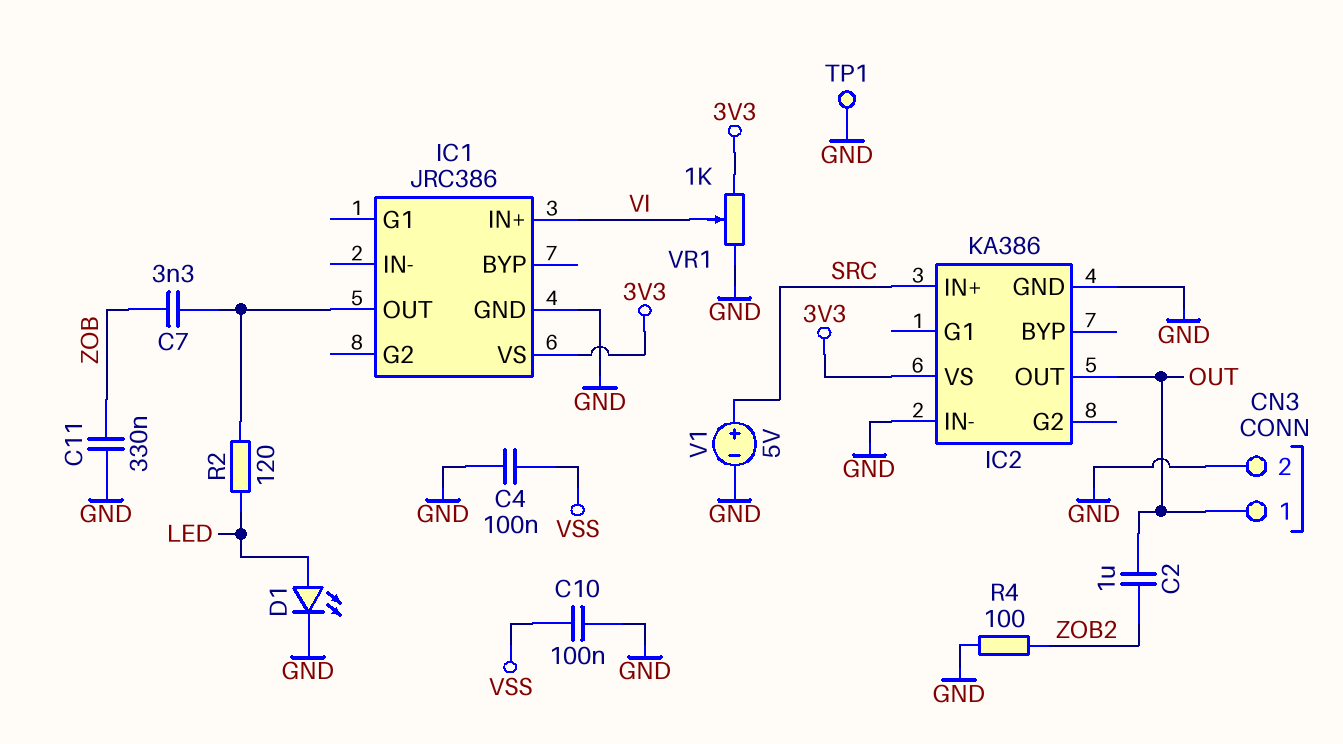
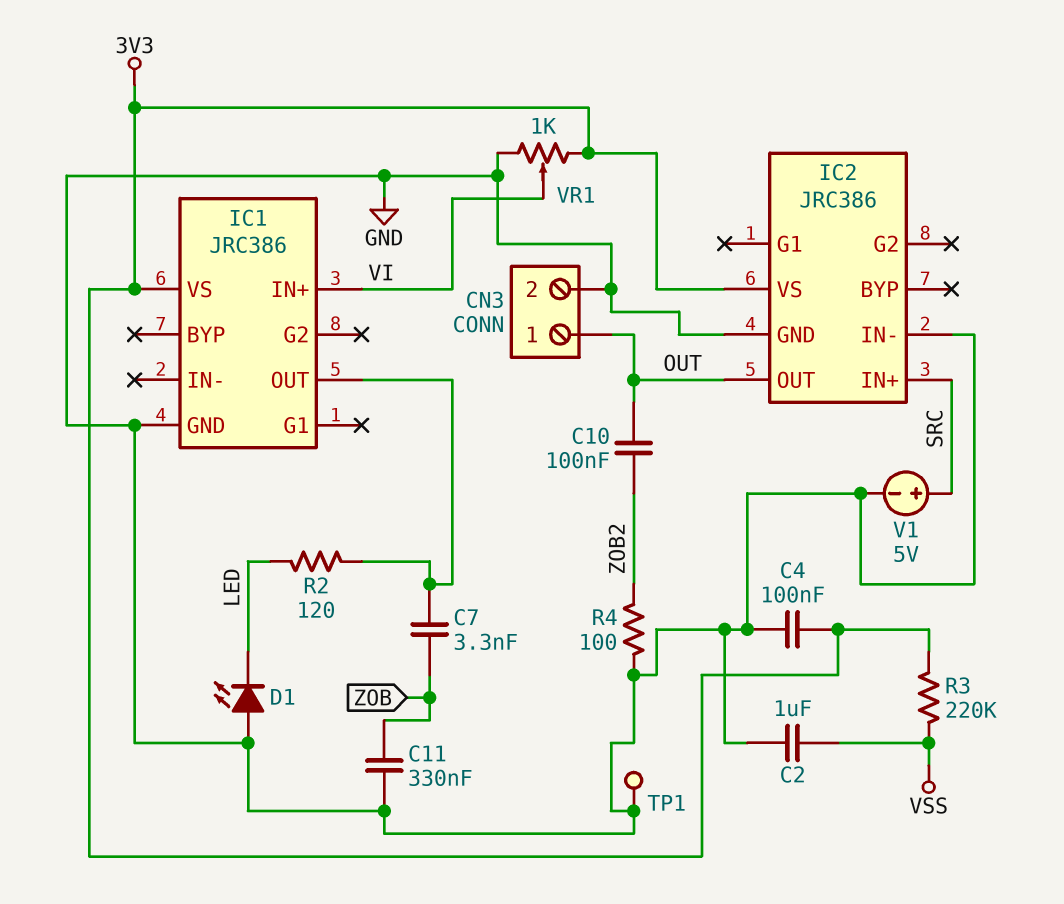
C2: 1uF (OUT, ZOB2) -> 1uF (GND, VSS)
C4: 100nF (GND, VSS) -> 100nF (3V3, GND)
C10: 100nF (GND, VSS) -> 100nF (OUT, ZOB2)
D1: LED (A LED, K GND) -> LED (A GND, K LED)
IC2: KA386 -> JRC386
R3: none -> 220k (3V3, VSS)

